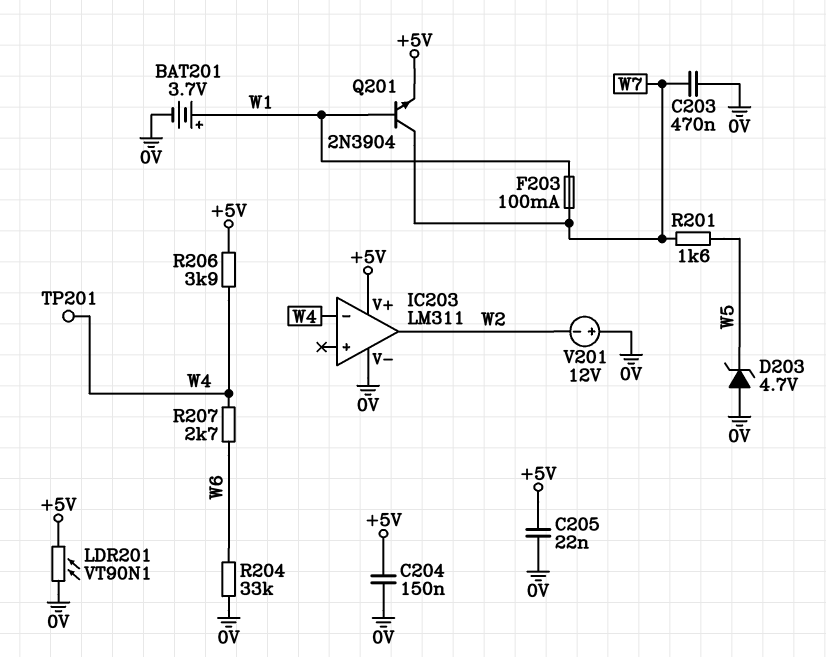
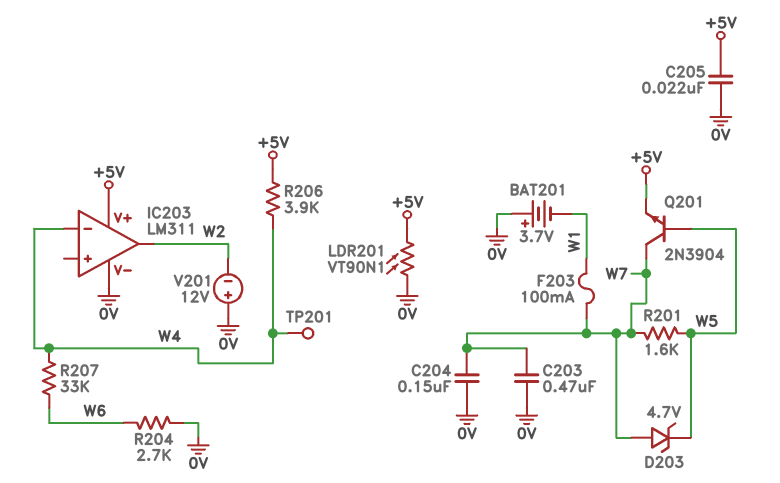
BAT201: 3.7V (plus W1, minus 0V) -> 3.7V (plus 0V, minus W1)
C204: 150nF (+5V, 0V) -> 150nF (0V, W7)
D203: zener 4.7V (A 0V, K W5) -> zener 4.7V (A W7, K W5)
Q201: NPN 2N3904 (B W1, C W7, E +5V) -> NPN 2N3904 (B W5, C W7, E +5V)
R204: 33k (0V, W6) -> 2.7k (0V, W6)
R207: 2.7k (W4, W6) -> 33k (W4, W6)

